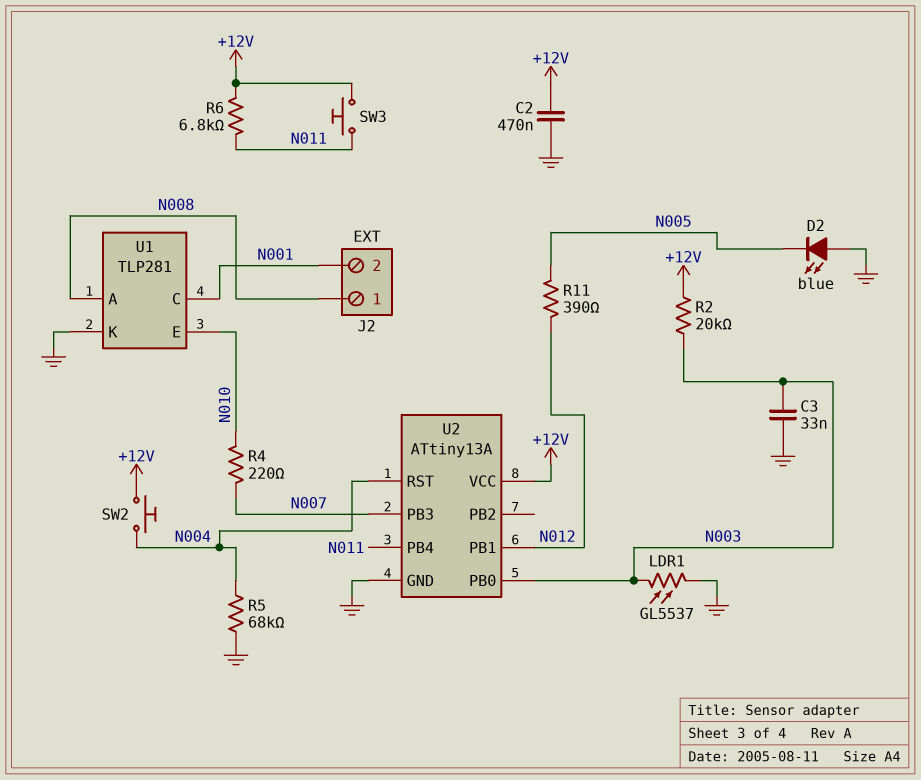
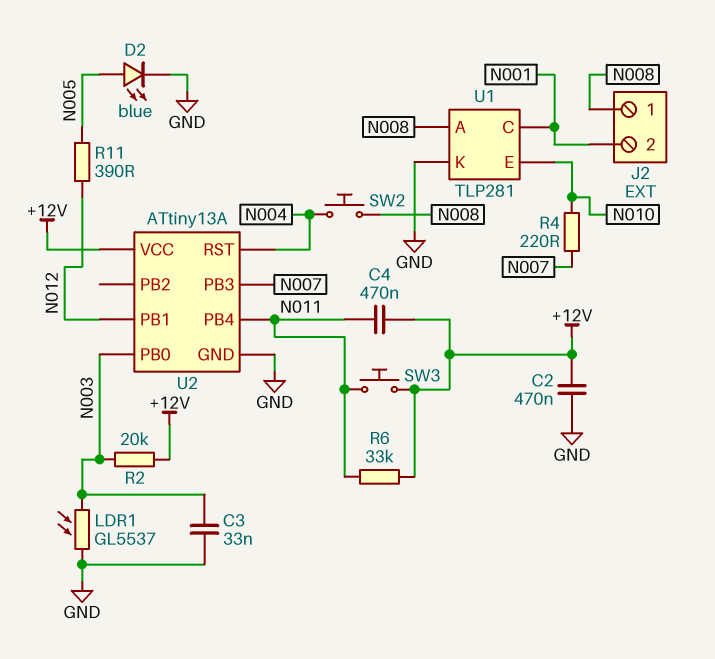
C4: none -> 470nF (+12V, N011)
D2: LED blue (A GND, K N005) -> LED blue (A N005, K GND)
R5: 68k (GND, N004) -> none
R6: 6.8k (+12V, N011) -> 33k (+12V, N011)
SW2: button (+12V, N004) -> button (N004, N008)

